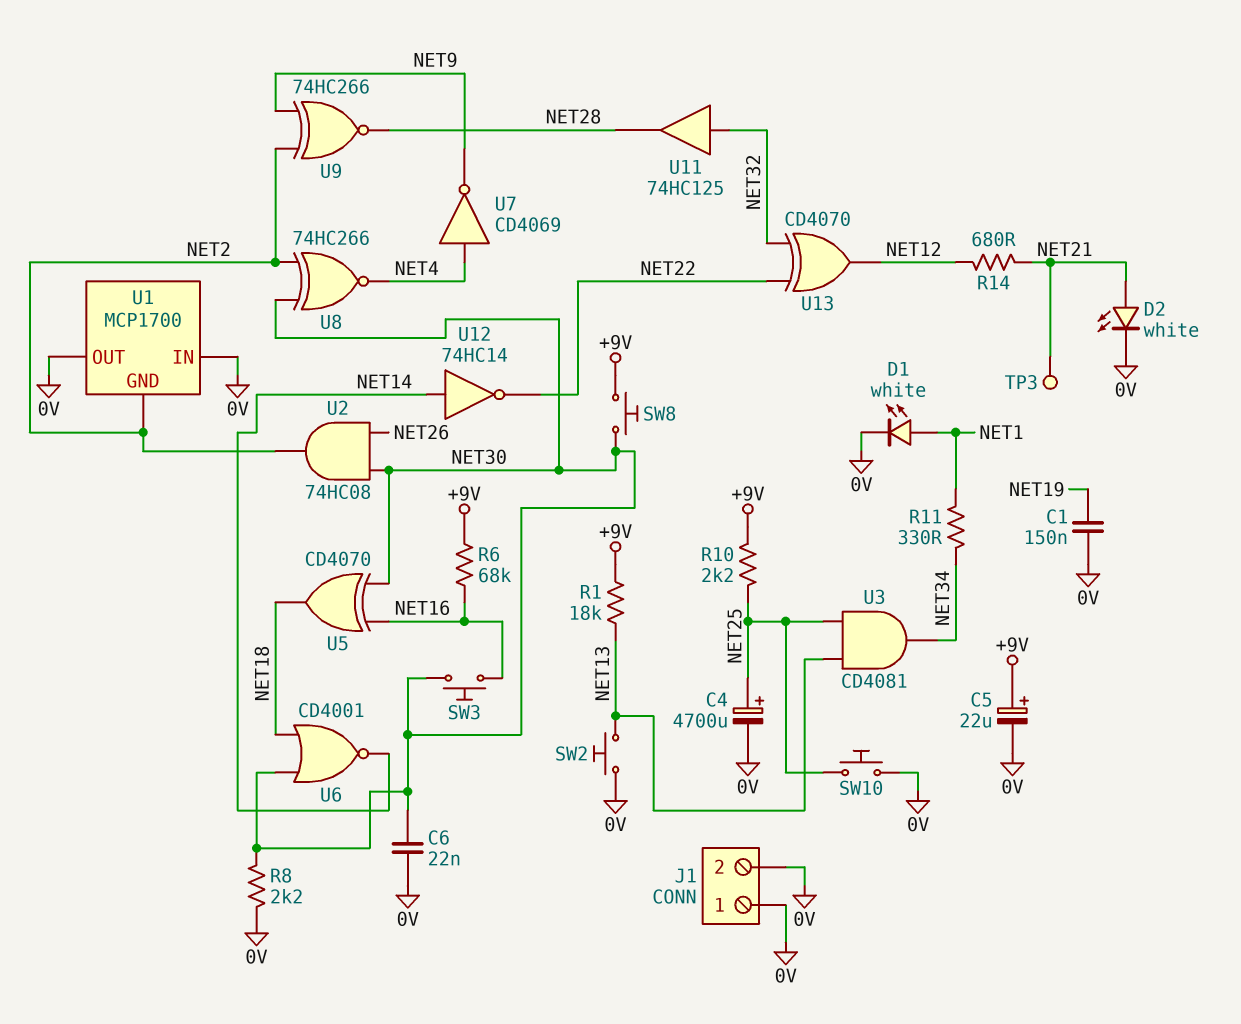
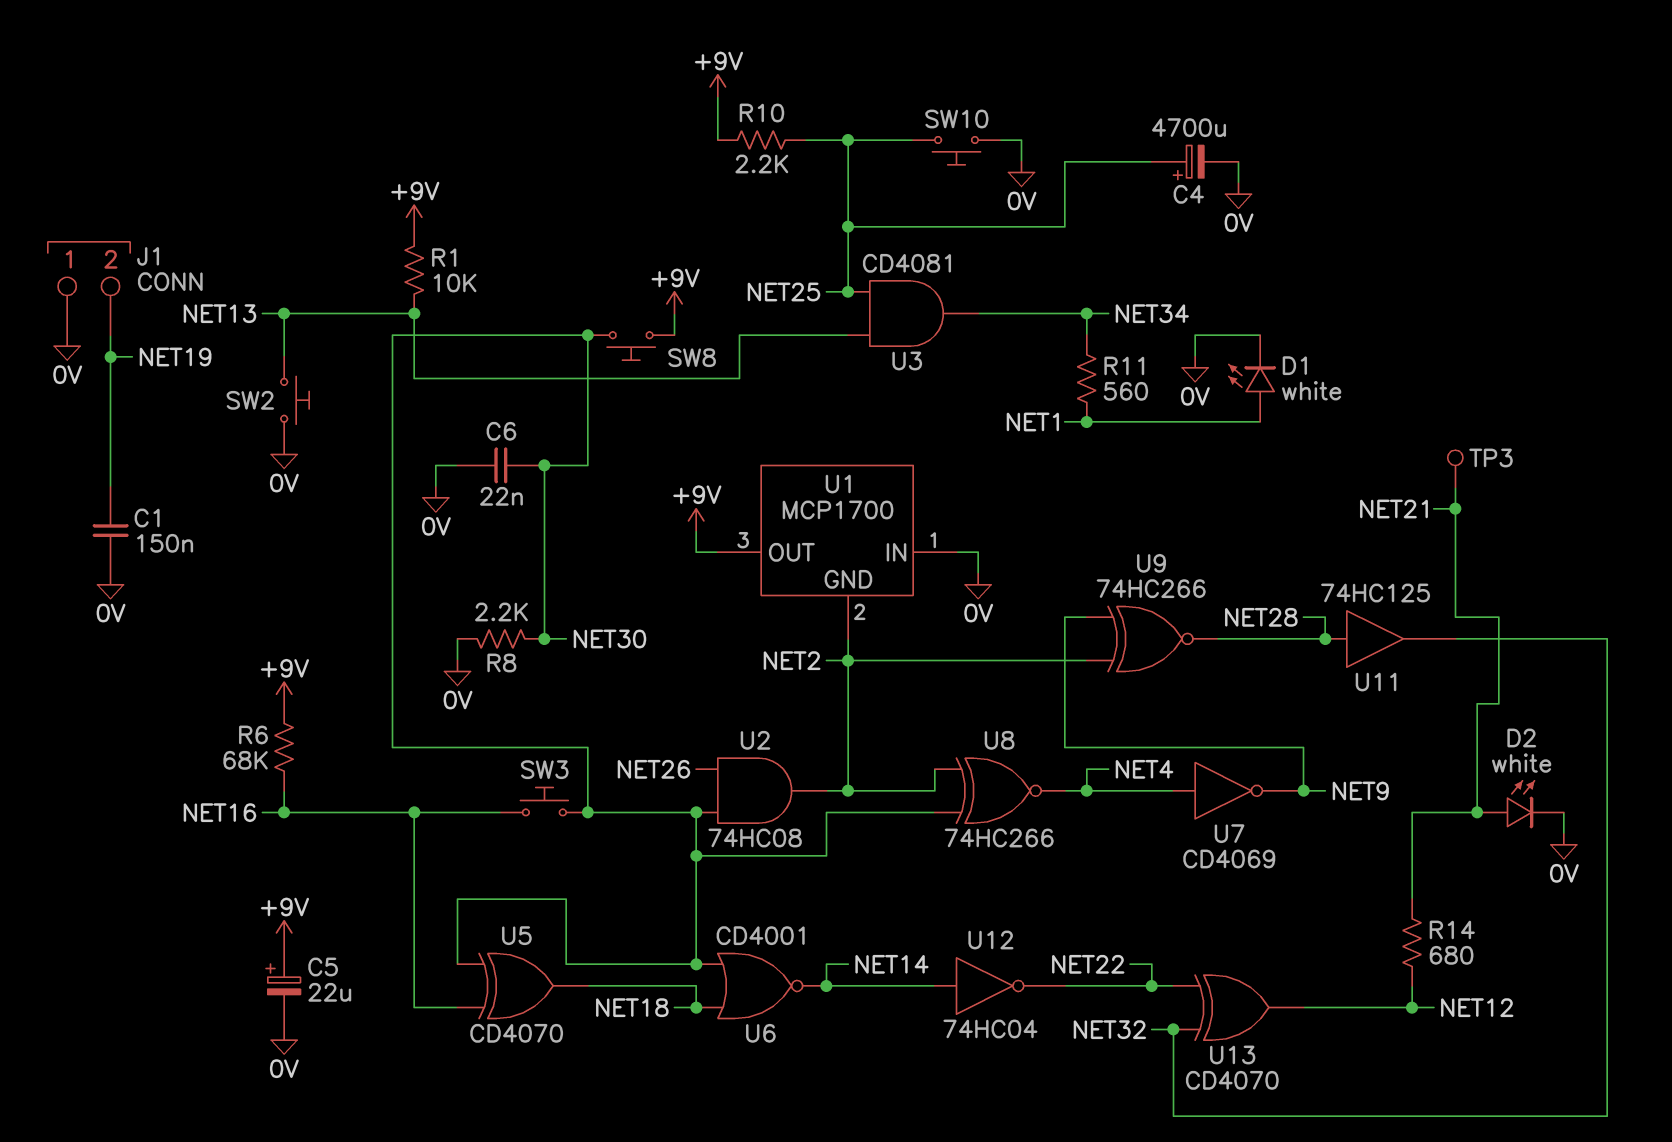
J1 pin 2: 0V -> NET19
R1: 18k (+9V, NET13) -> 10k (+9V, NET13)
R11: 330 (NET1, NET34) -> 560 (NET1, NET34)
U1 pin OUT: 0V -> +9V
U11: buffer 74HC125 (in NET32, out NET28) -> buffer 74HC125 (in NET28, out NET32)
U12: NOT 74HC14 (in NET14, out NET22) -> NOT 74HC04 (in NET14, out NET22)

